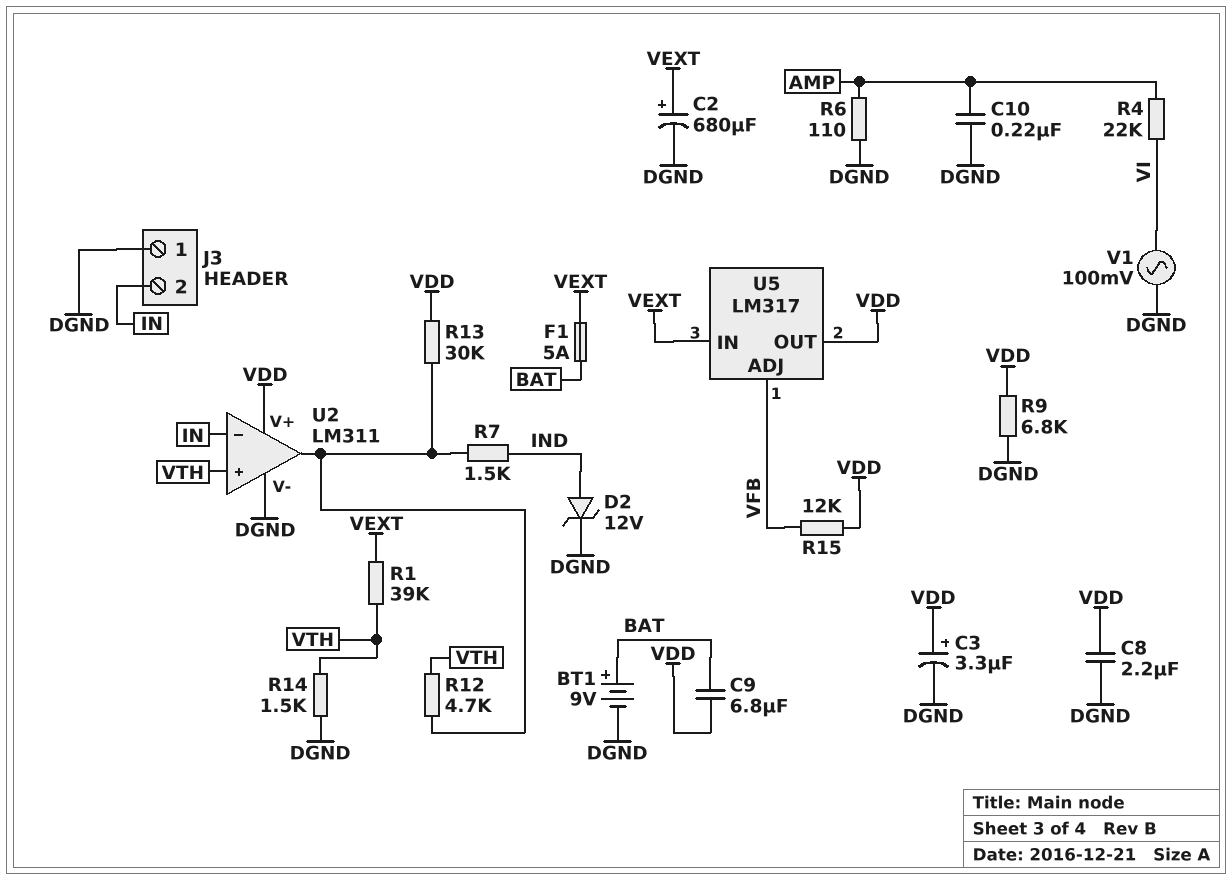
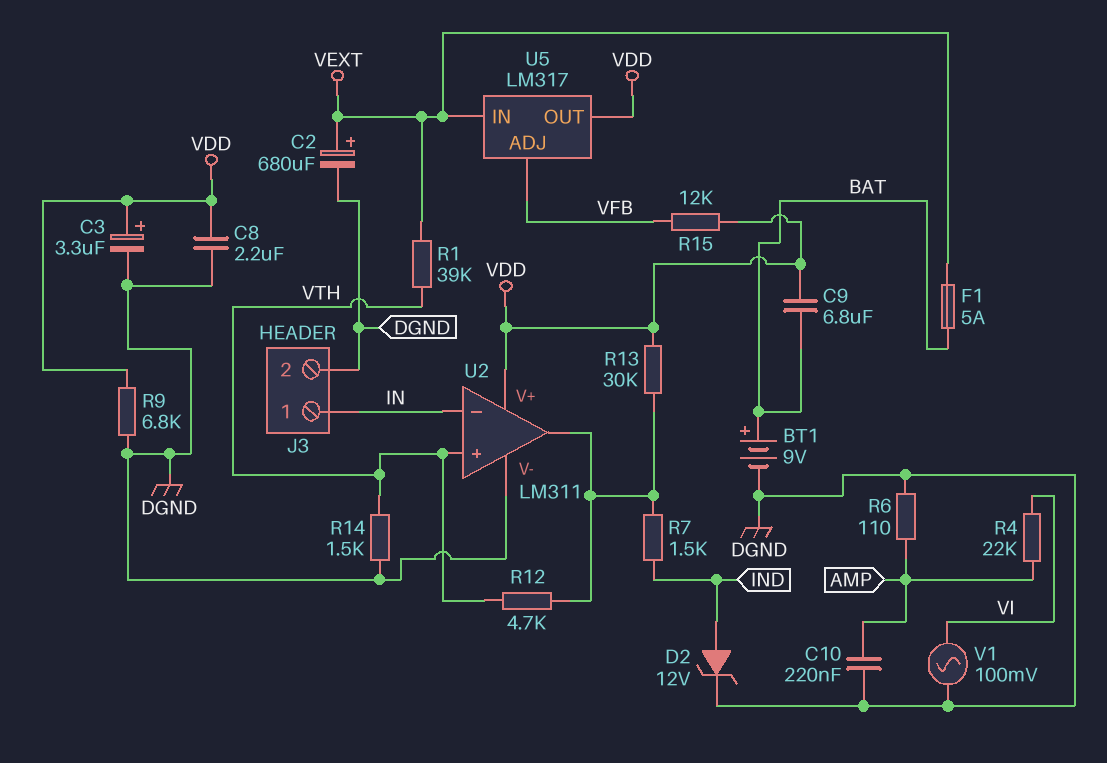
J3 pin 1: DGND -> IN
J3 pin 2: IN -> DGND

